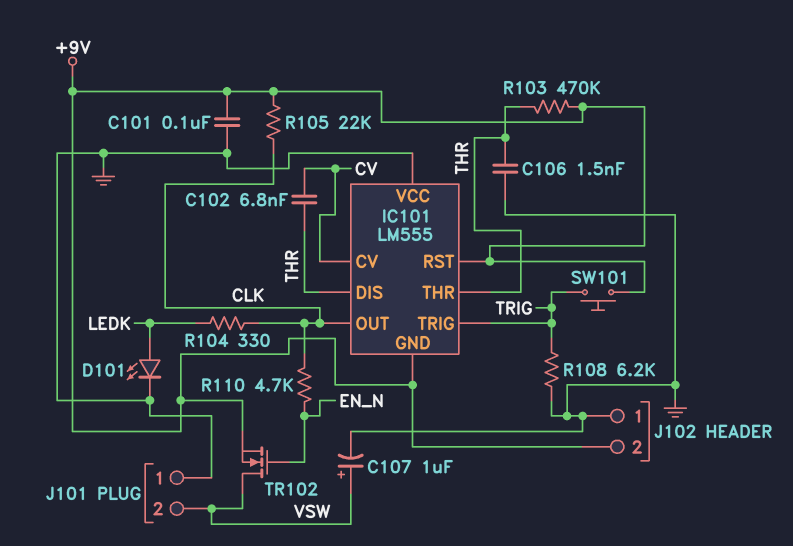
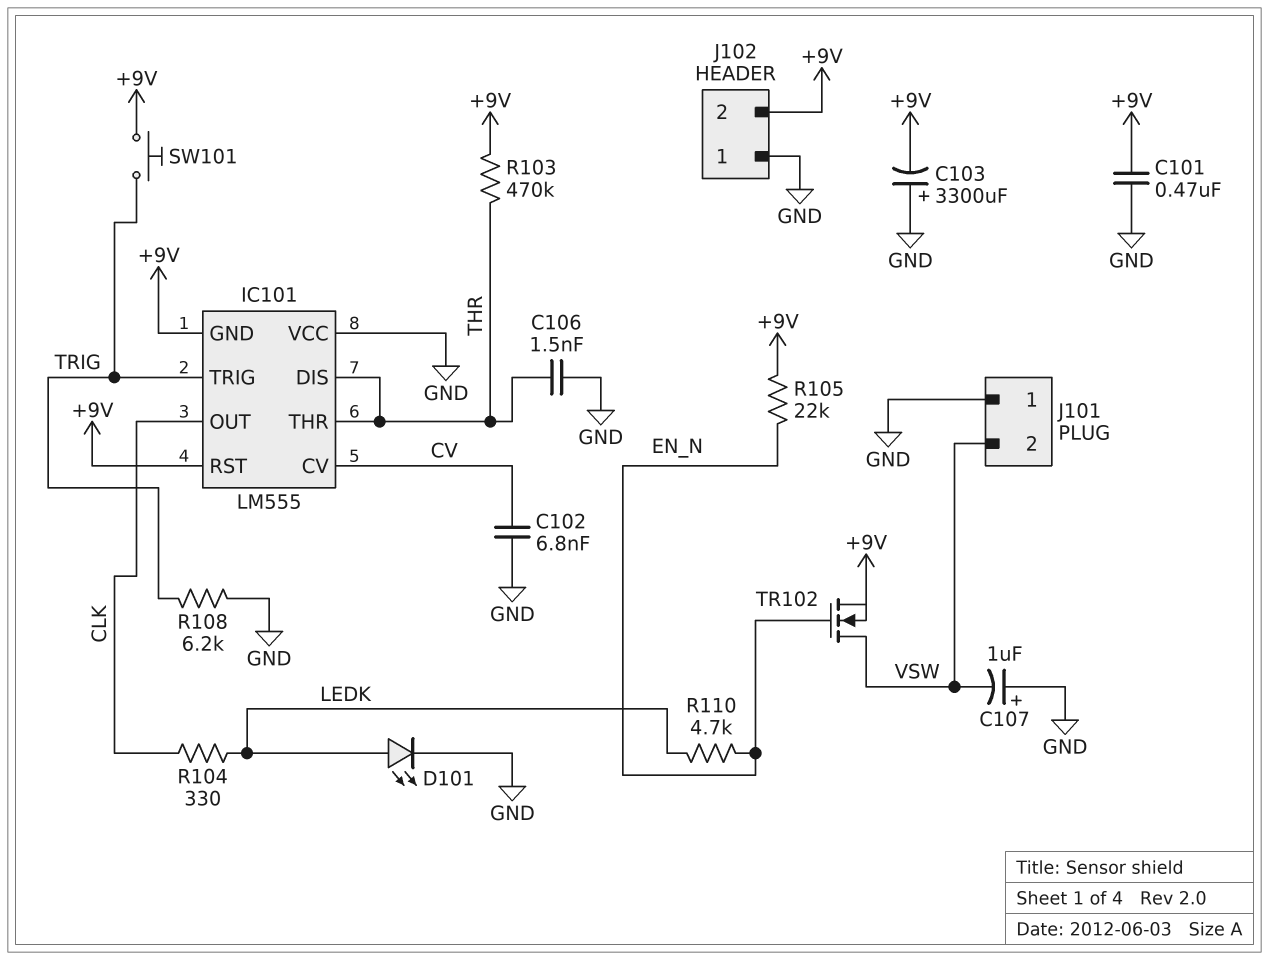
C101: 100nF (+9V, GND) -> 470nF (+9V, GND)
C102: 6.8nF (CV, THR) -> 6.8nF (CV, GND)
C103: none -> 3300uF (plus GND, minus +9V)
C107: 1uF (plus VSW, minus GND) -> 1uF (plus GND, minus VSW)
R105: 22k (+9V, CLK) -> 22k (+9V, EN_N)
R110: 4.7k (CLK, EN_N) -> 4.7k (EN_N, LEDK)

